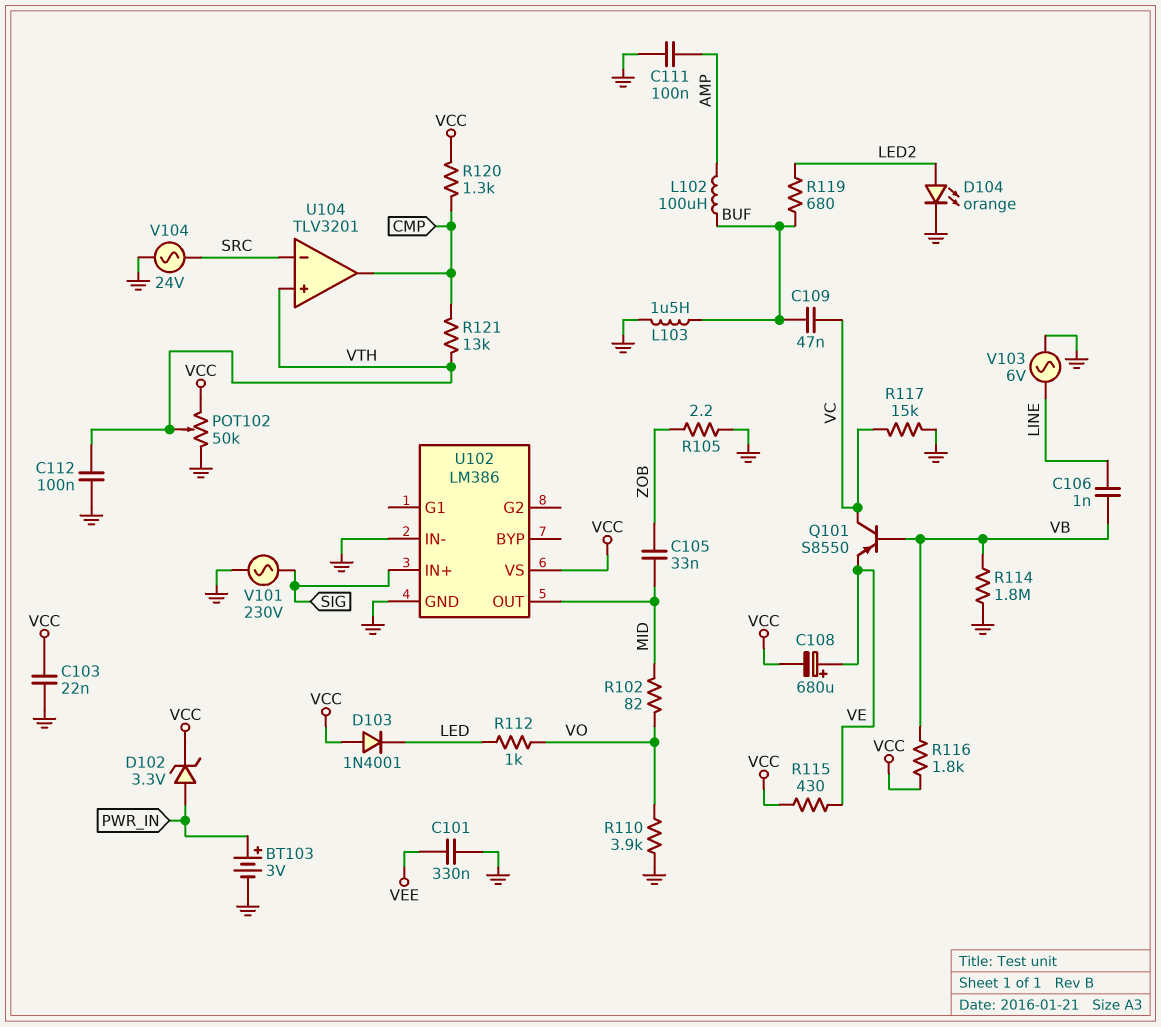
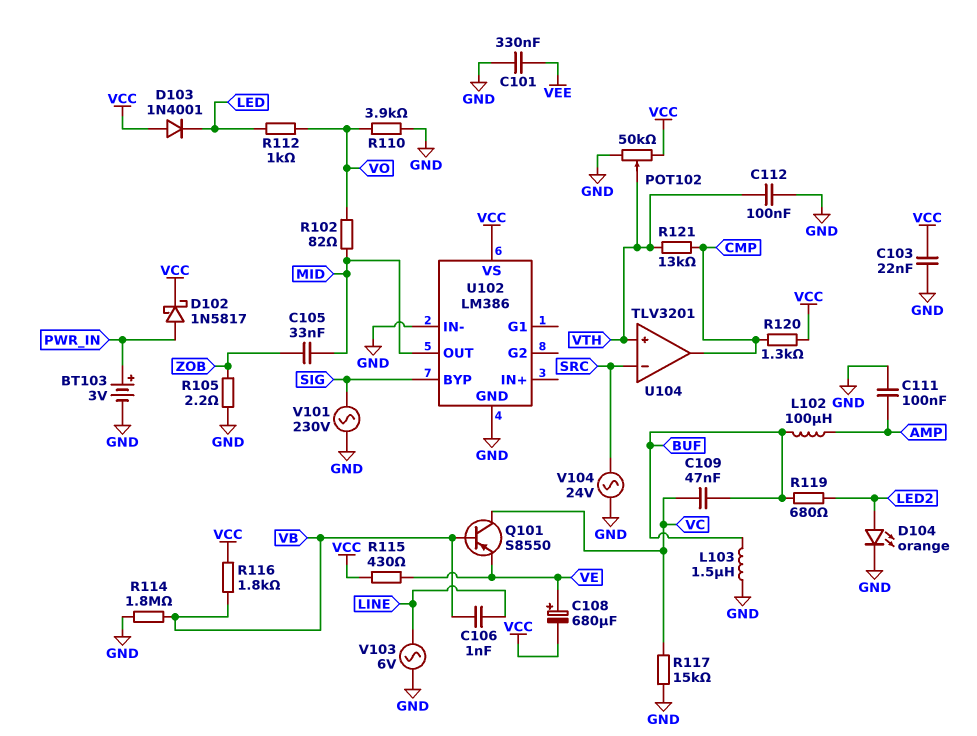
D102: zener 3.3V (A PWR_IN, K VCC) -> schottky 1N5817 (A PWR_IN, K VCC)
U102 pin BYP: none -> SIG
U102 pin IN+: SIG -> none

